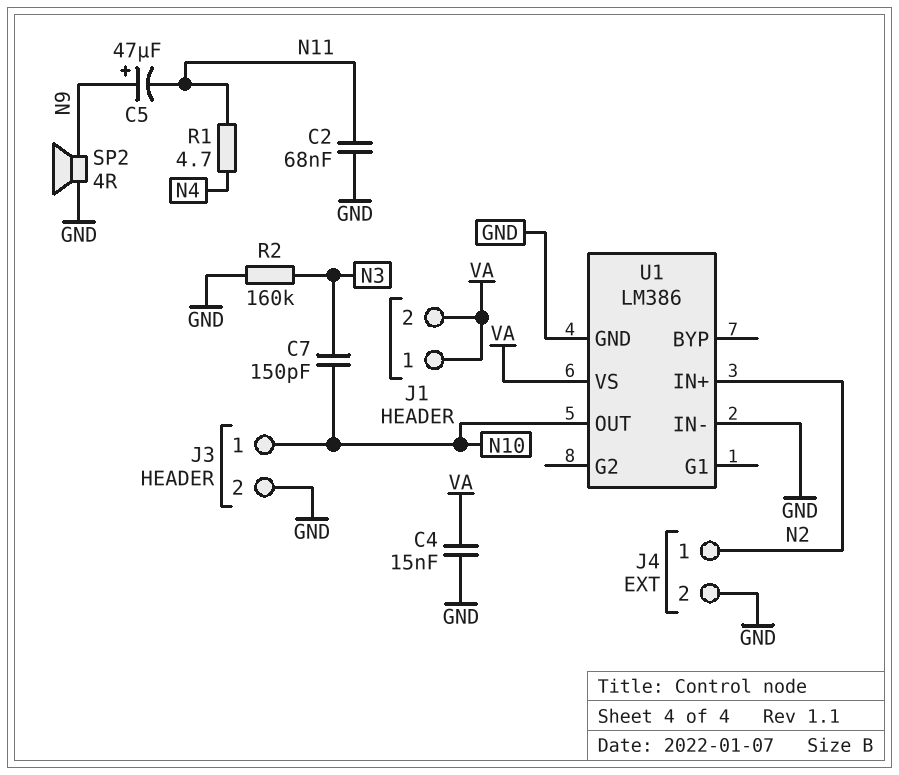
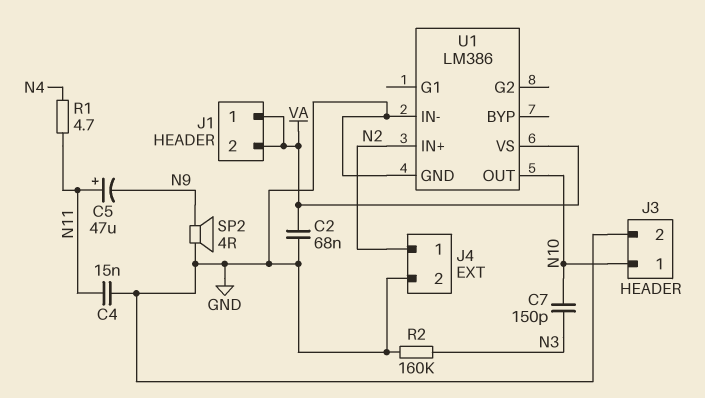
C2: 68nF (GND, N11) -> 68nF (GND, VA)
C4: 15nF (GND, VA) -> 15nF (GND, N11)
C5: 47uF (plus N9, minus N11) -> 47uF (plus N11, minus N9)

